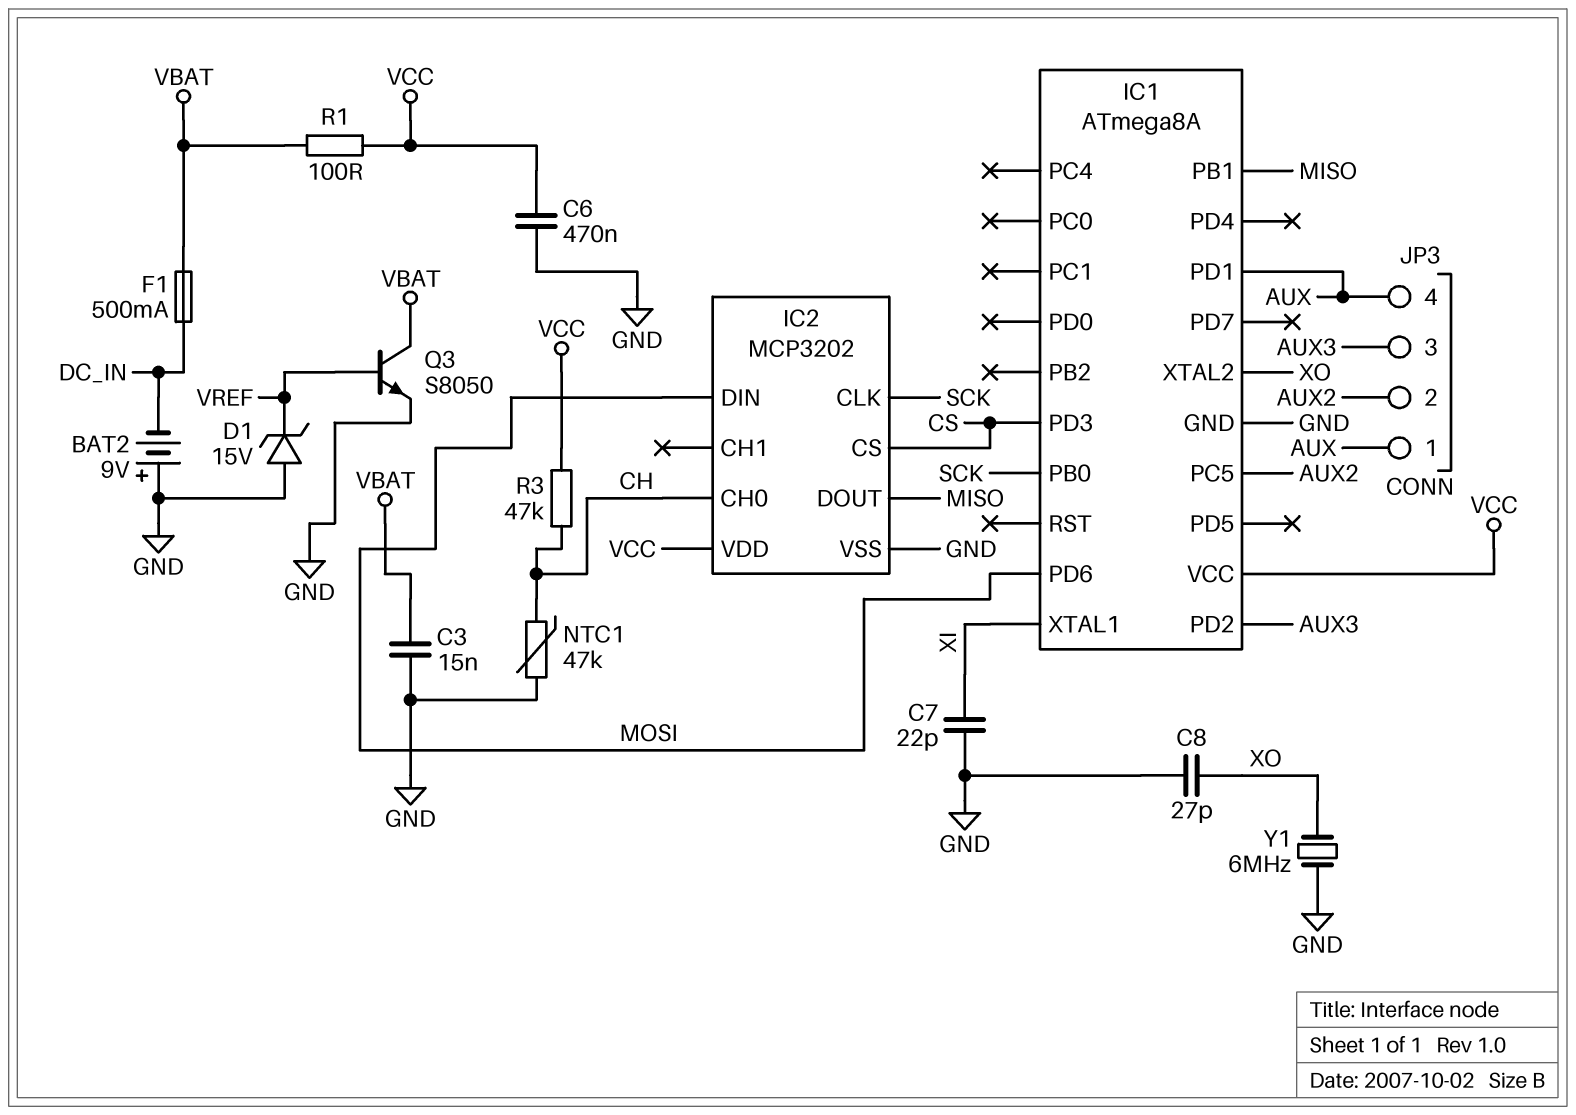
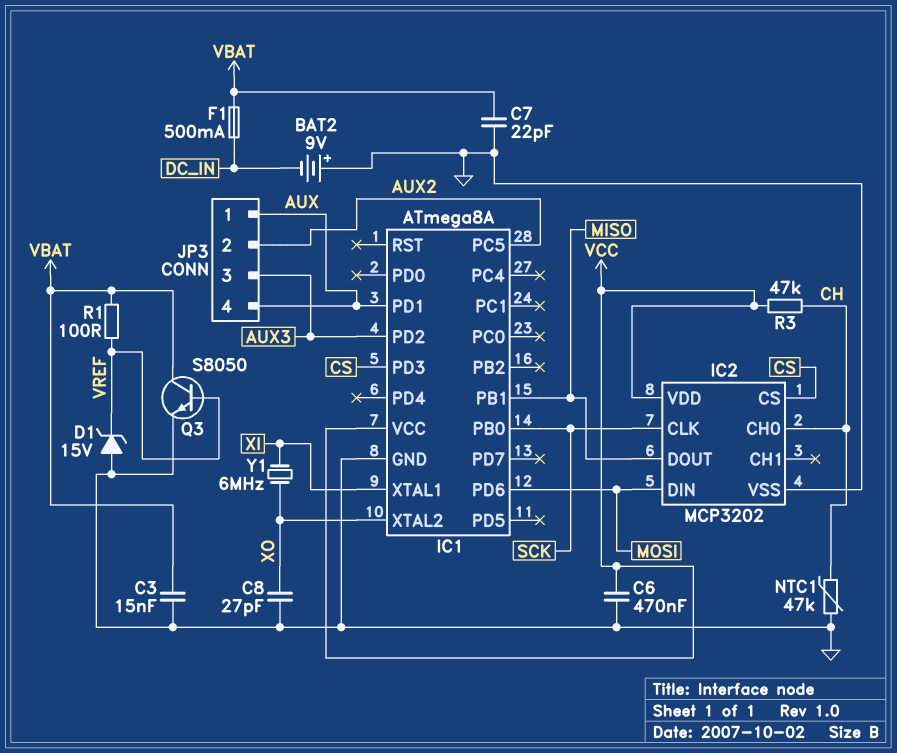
C7: 22pF (GND, XI) -> 22pF (GND, VBAT)
R1: 100 (VBAT, VCC) -> 100 (VBAT, VREF)
Y1: 6MHz (GND, XO) -> 6MHz (XI, XO)

